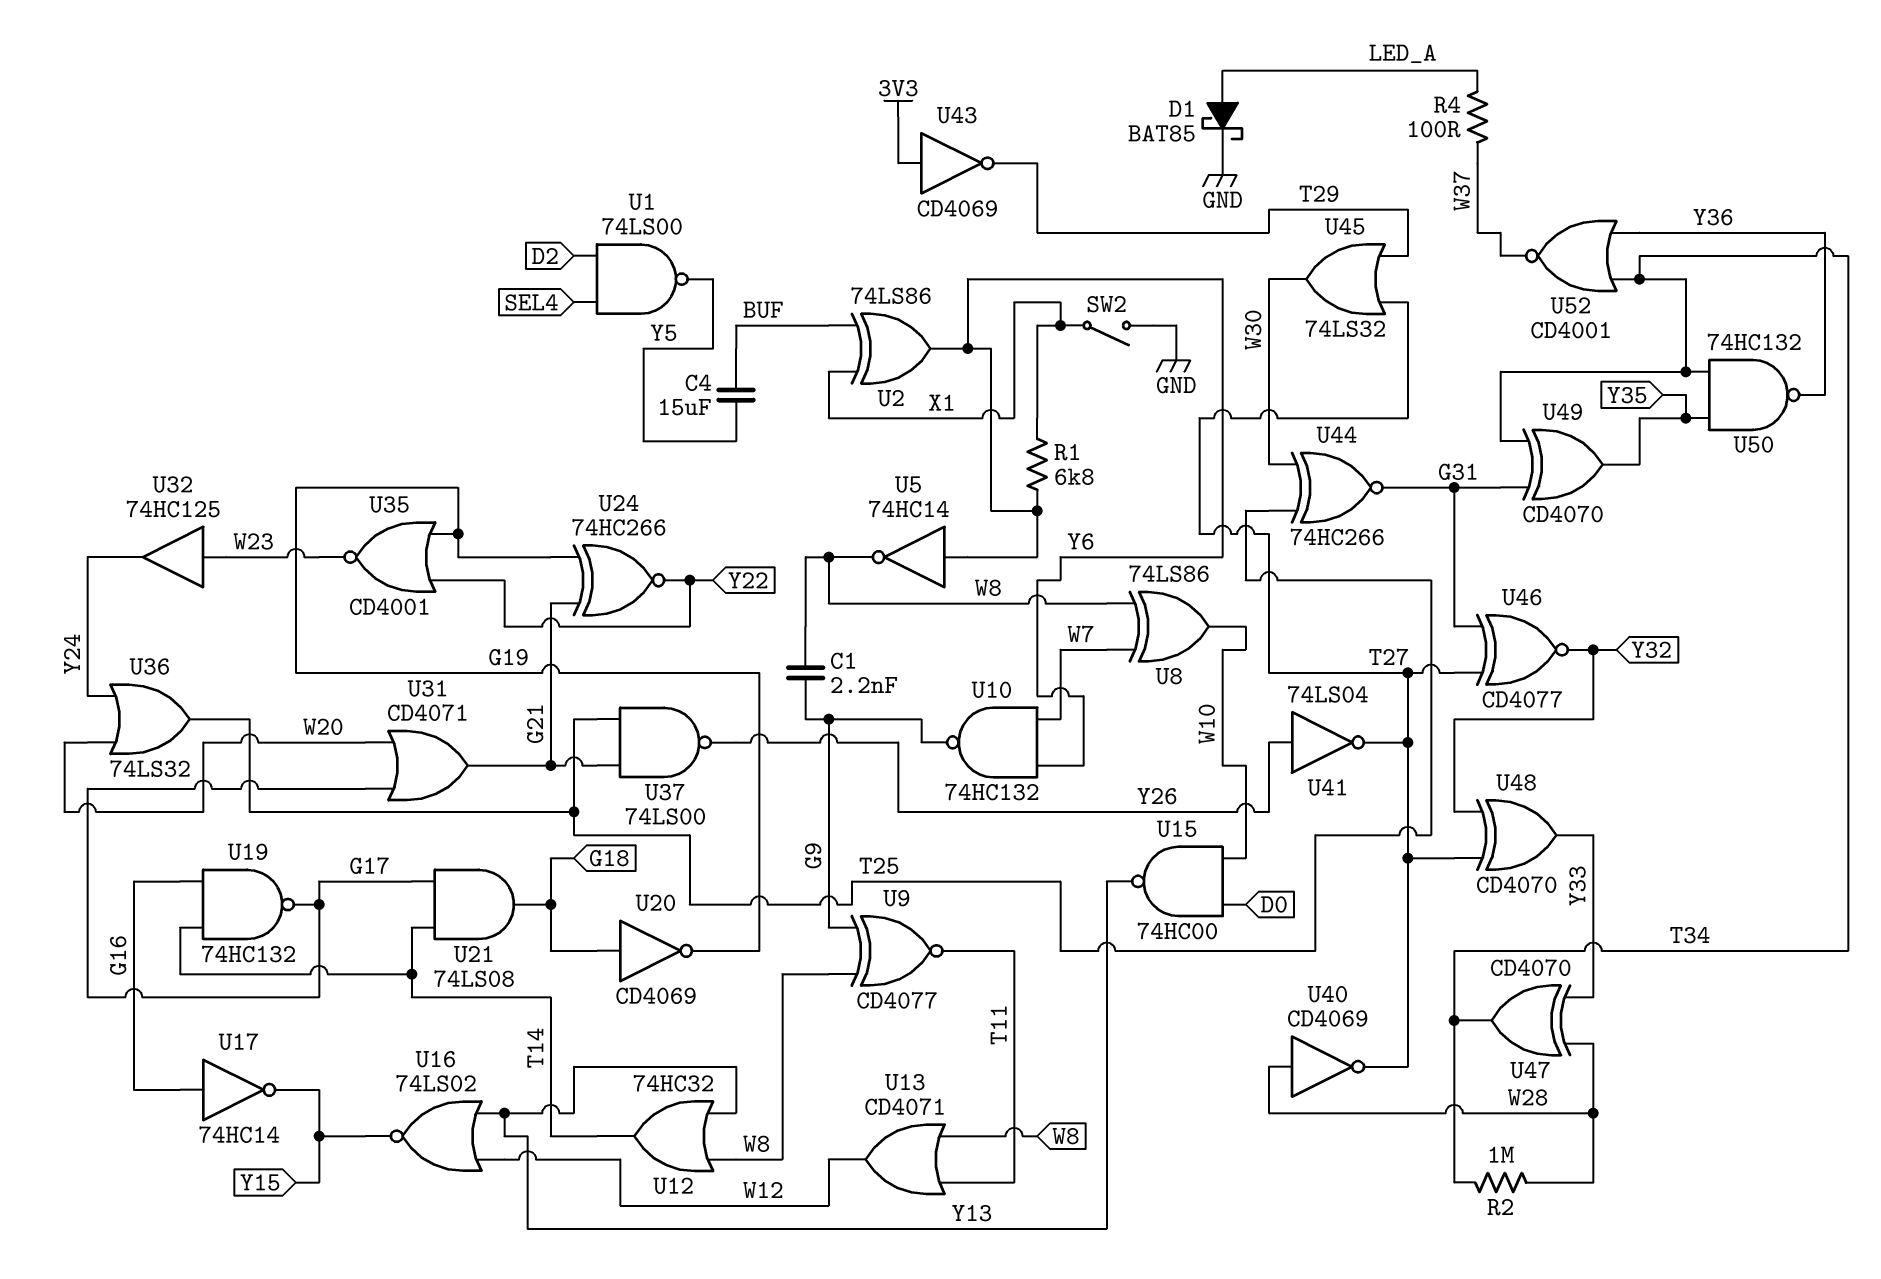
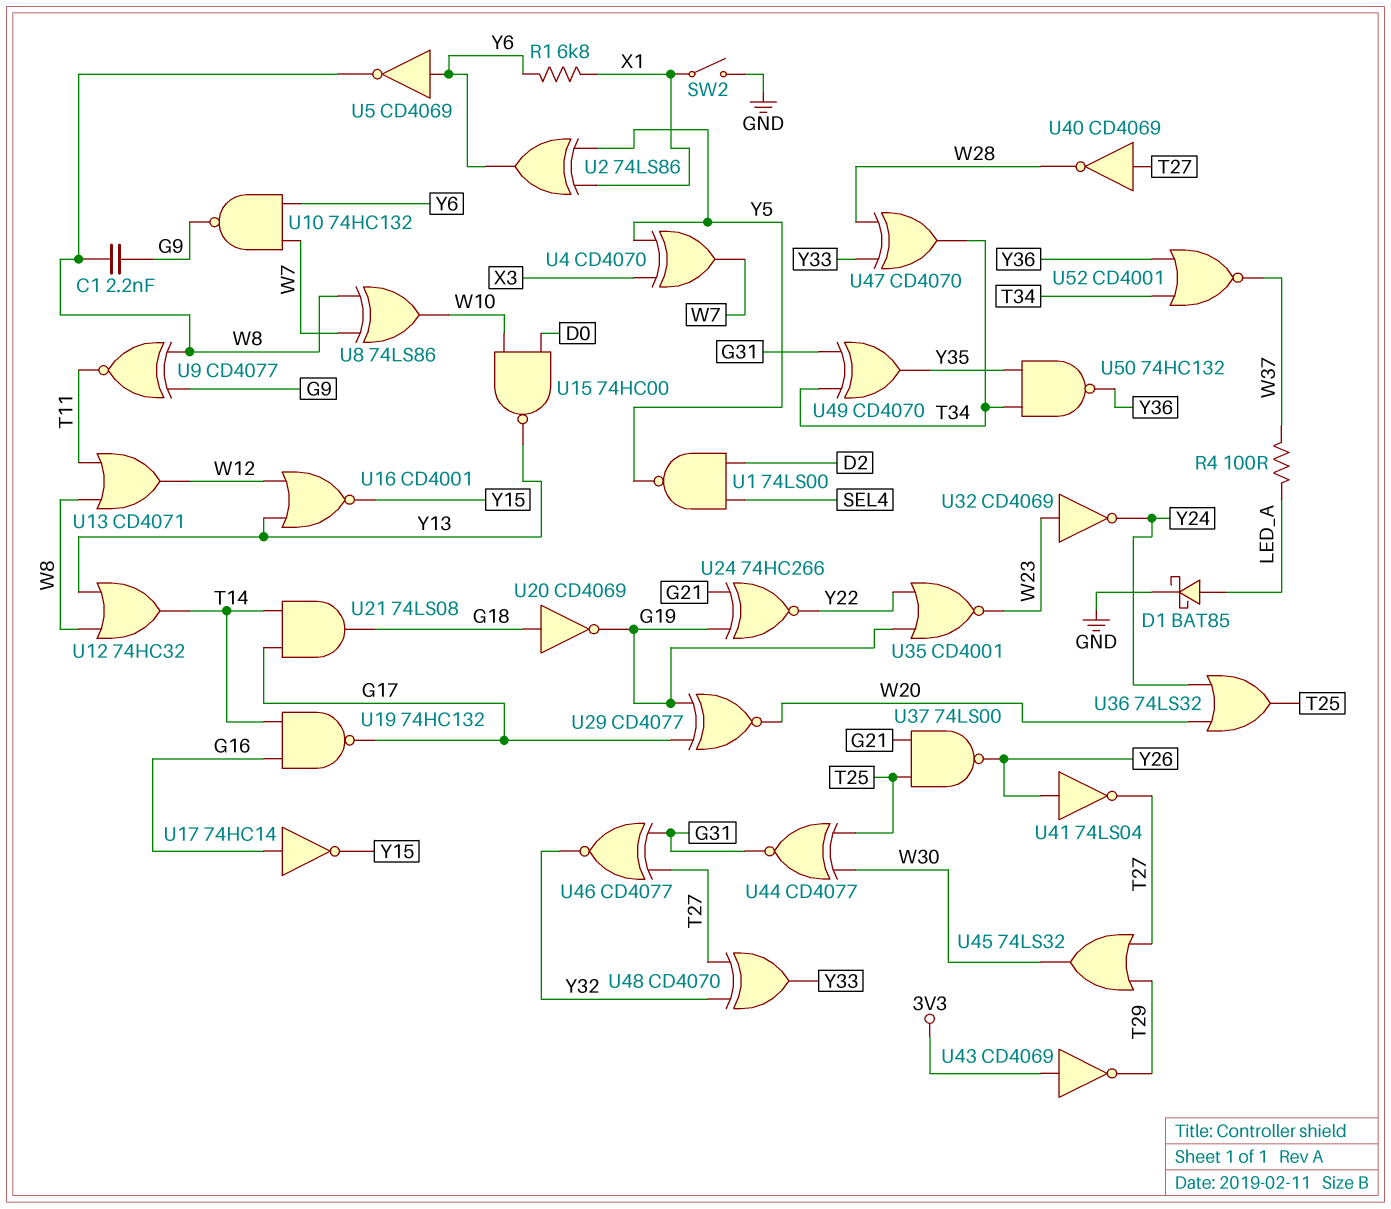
C4: 15uF (BUF, Y5) -> none
R2: 1M (T34, W28) -> none
U2: XOR 74LS86 (in BUF, in X1, out Y6) -> XOR 74LS86 (in X1, in Y5, out Y6)
U4: none -> XOR CD4070 (in X3, in Y5, out W7)
U5: NOT 74HC14 (in Y6, out W8) -> NOT CD4069 (in Y6, out W8)
U16: NOR 74LS02 (in W12, in Y13, out Y15) -> NOR CD4001 (in W12, in Y13, out Y15)
U29: none -> XNOR CD4077 (in G17, in G19, out W20)
U31: OR CD4071 (in G17, in W20, out G21) -> none
U32: buffer 74HC125 (in W23, out Y24) -> NOT CD4069 (in W23, out Y24)
U40: NOT CD4069 (in W28, out T27) -> NOT CD4069 (in T27, out W28)
U44: XNOR 74HC266 (in T25, in W30, out G31) -> XNOR CD4077 (in T25, in W30, out G31)

